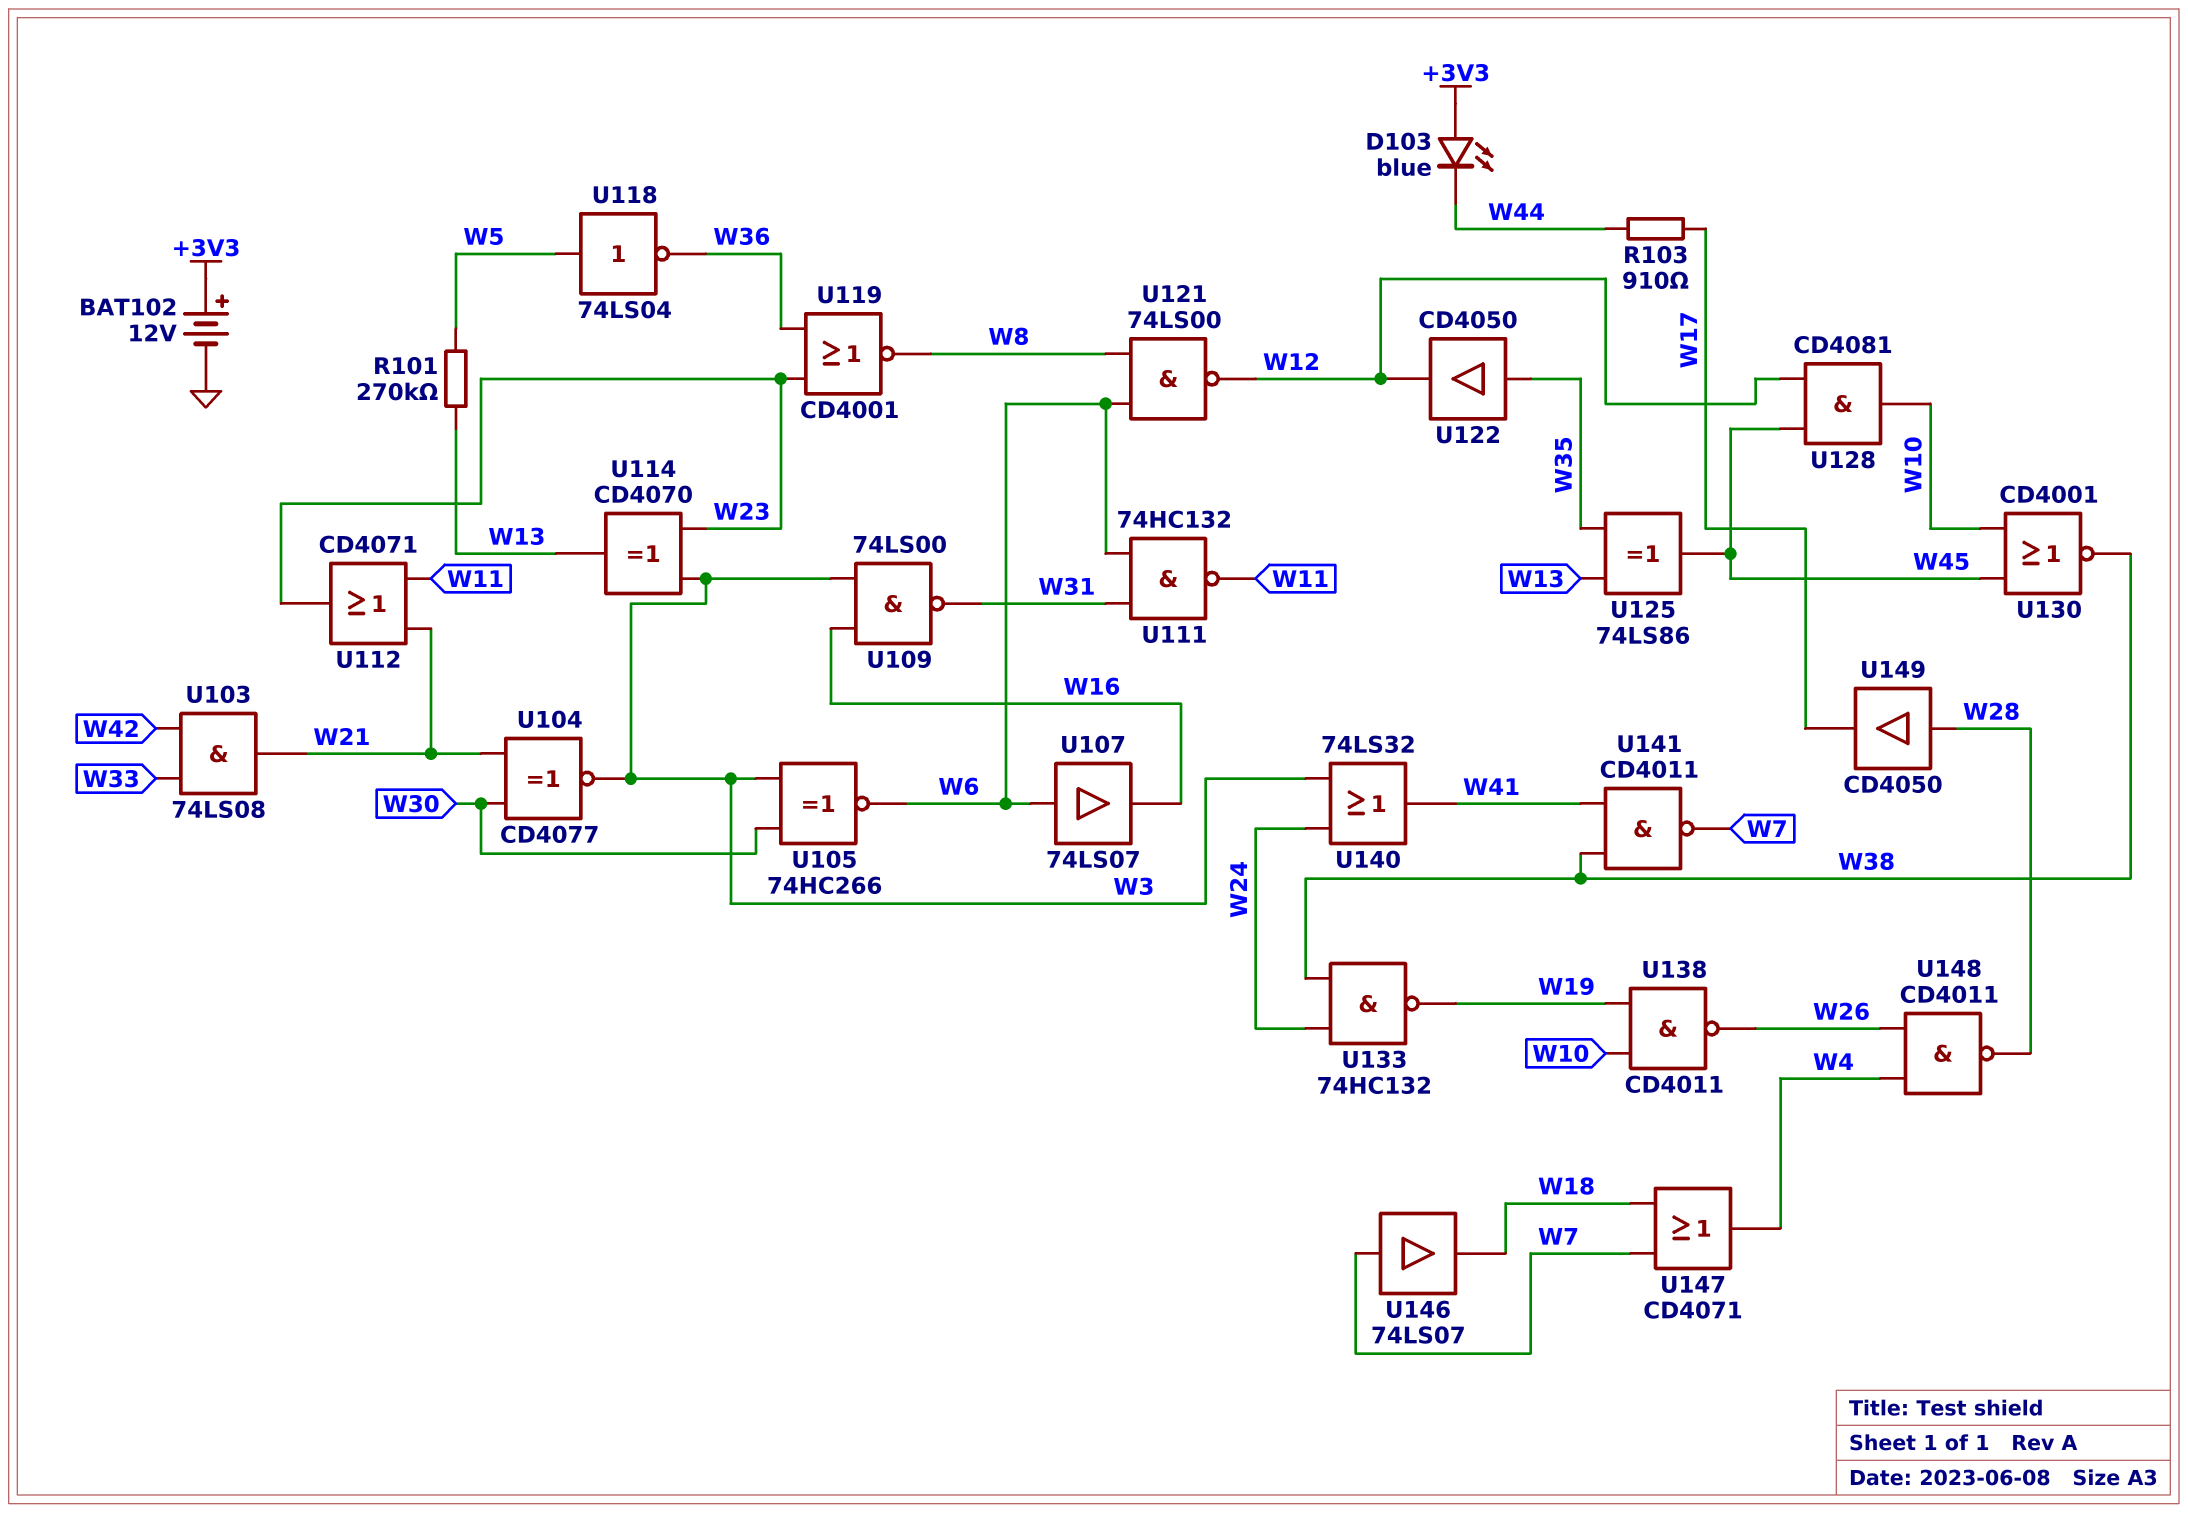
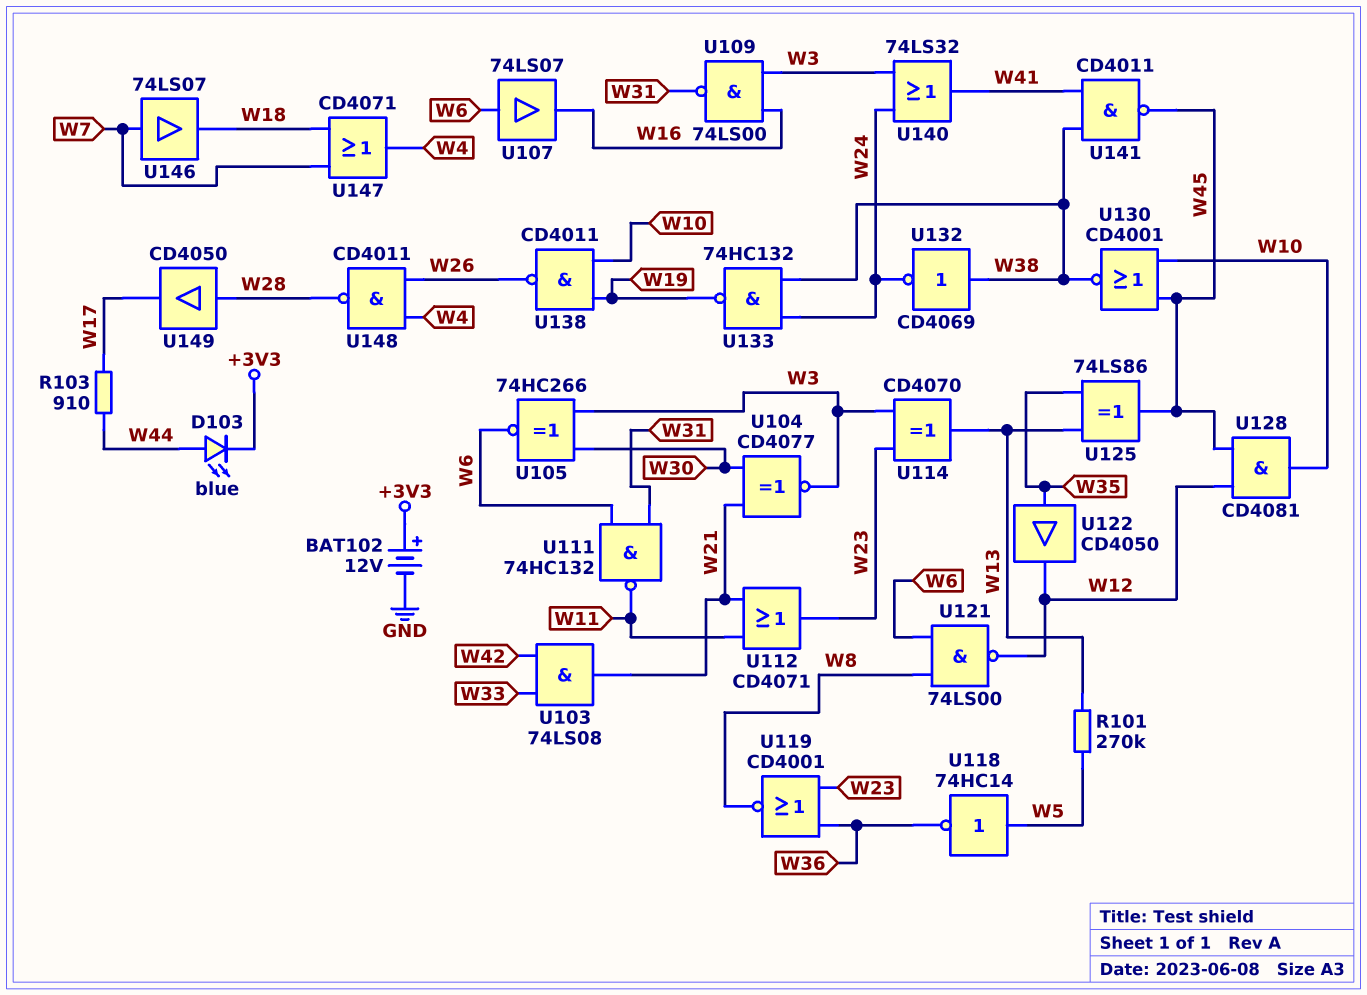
D103: LED blue (A +3V3, K W44) -> LED blue (A W44, K +3V3)
U118: NOT 74LS04 (in W5, out W36) -> NOT 74HC14 (in W5, out W36)
U132: none -> NOT CD4069 (in W38, out W24)
U141: NAND CD4011 (in W38, in W41, out W7) -> NAND CD4011 (in W38, in W41, out W45)

